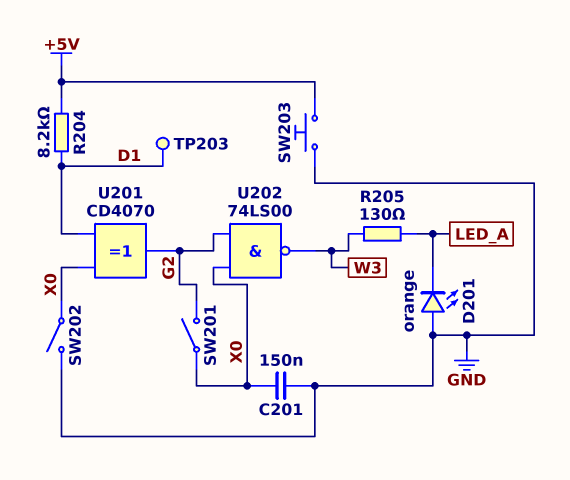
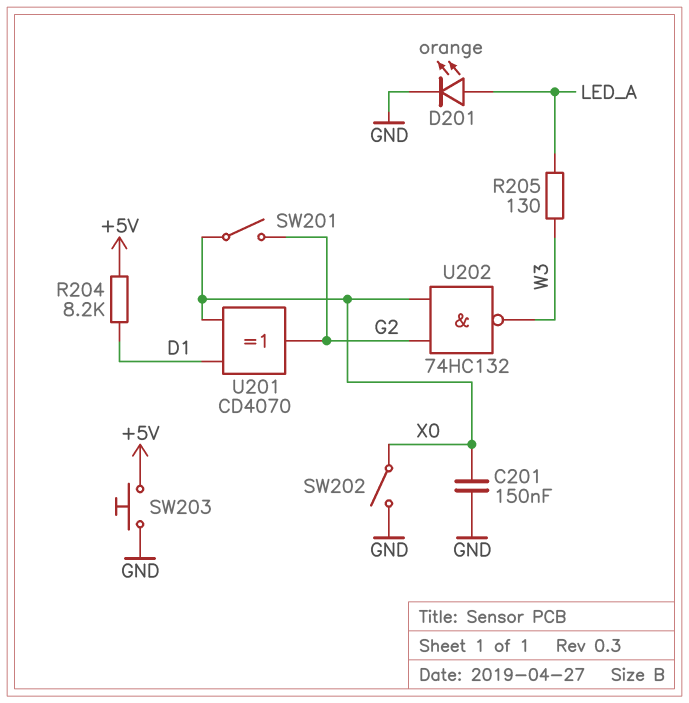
D201: LED orange (A GND, K LED_A) -> LED orange (A LED_A, K GND)
TP203: test point (D1) -> none
U202: NAND 74LS00 (in G2, in X0, out W3) -> NAND 74HC132 (in G2, in X0, out W3)

